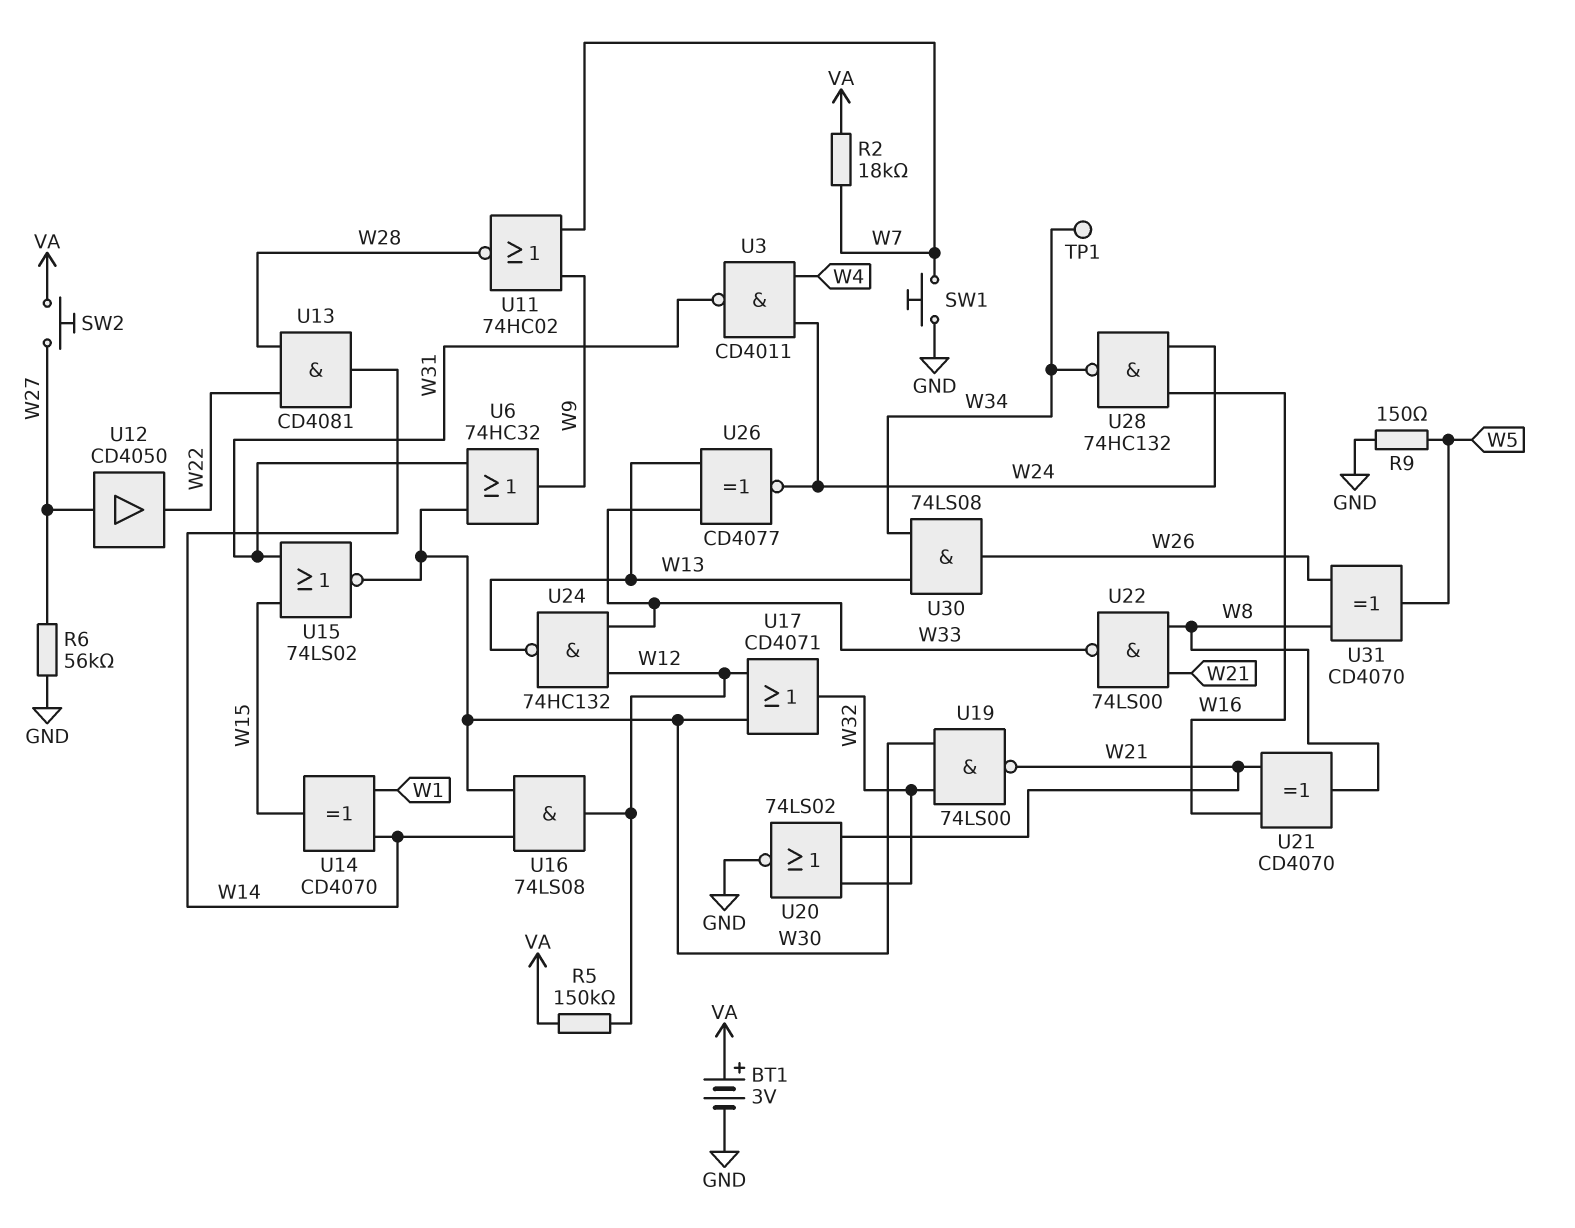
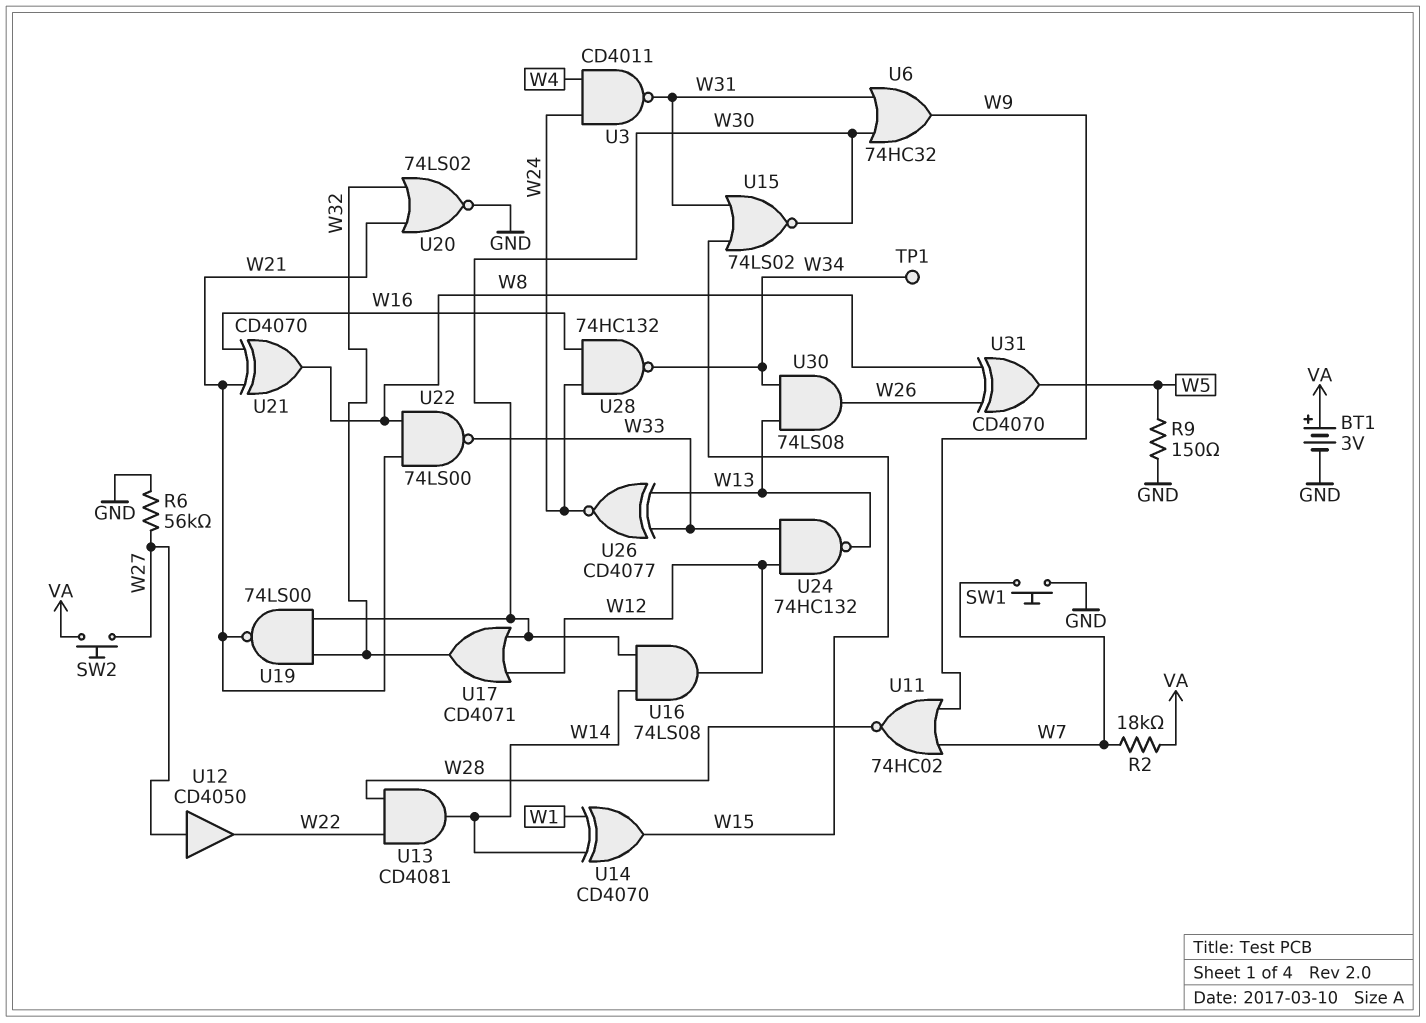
R5: 150k (VA, W12) -> none

